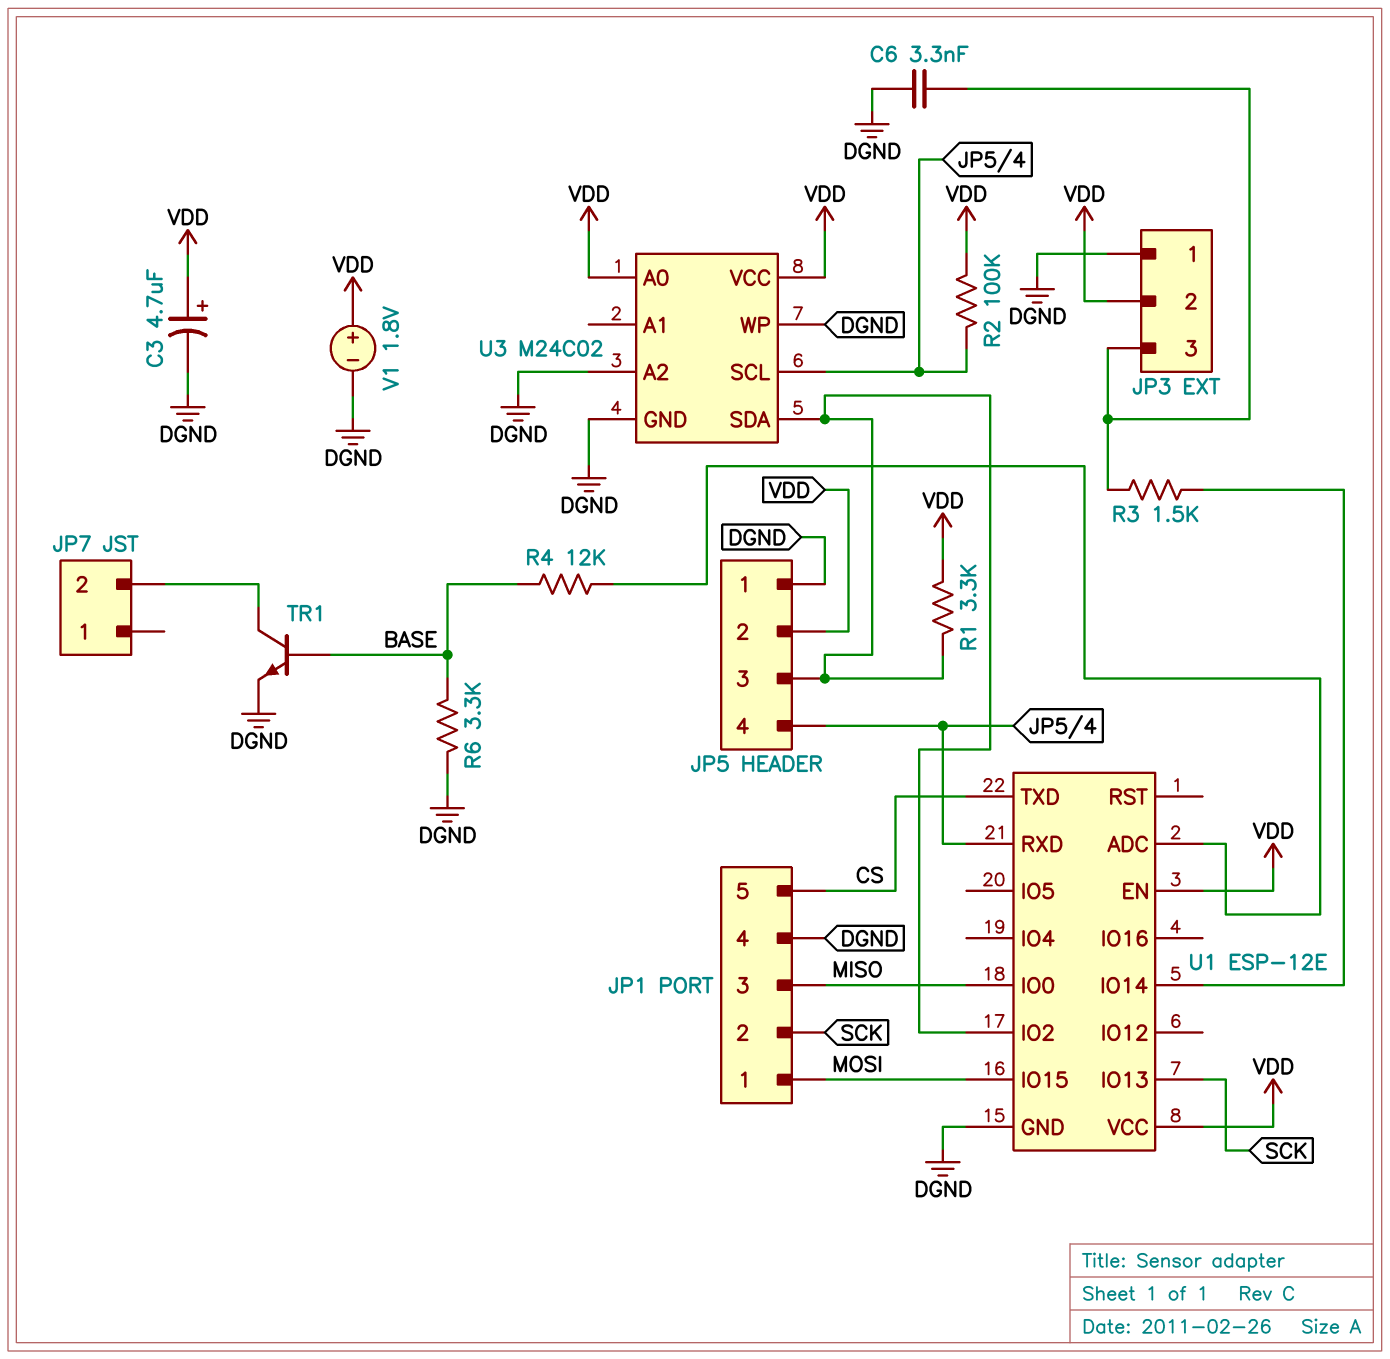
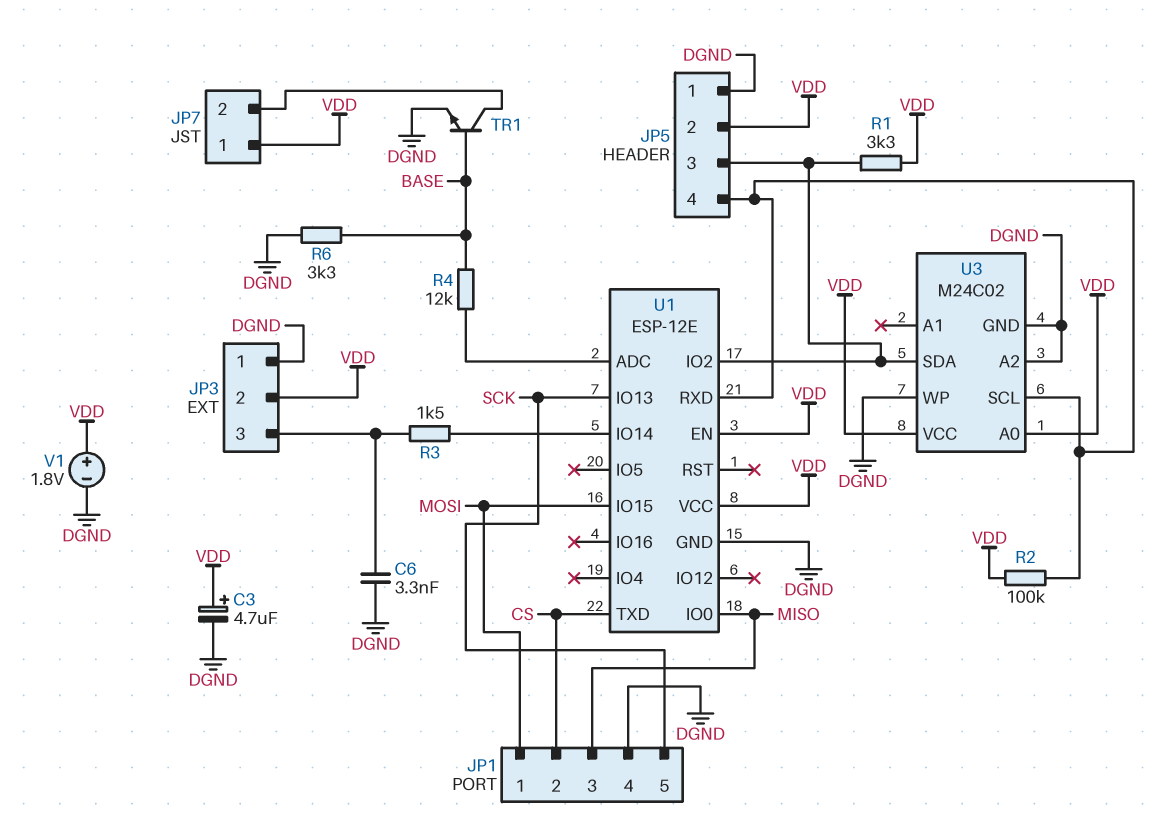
JP1 pin 2: SCK -> CS
JP1 pin 5: CS -> SCK
JP7 pin 1: none -> VDD

